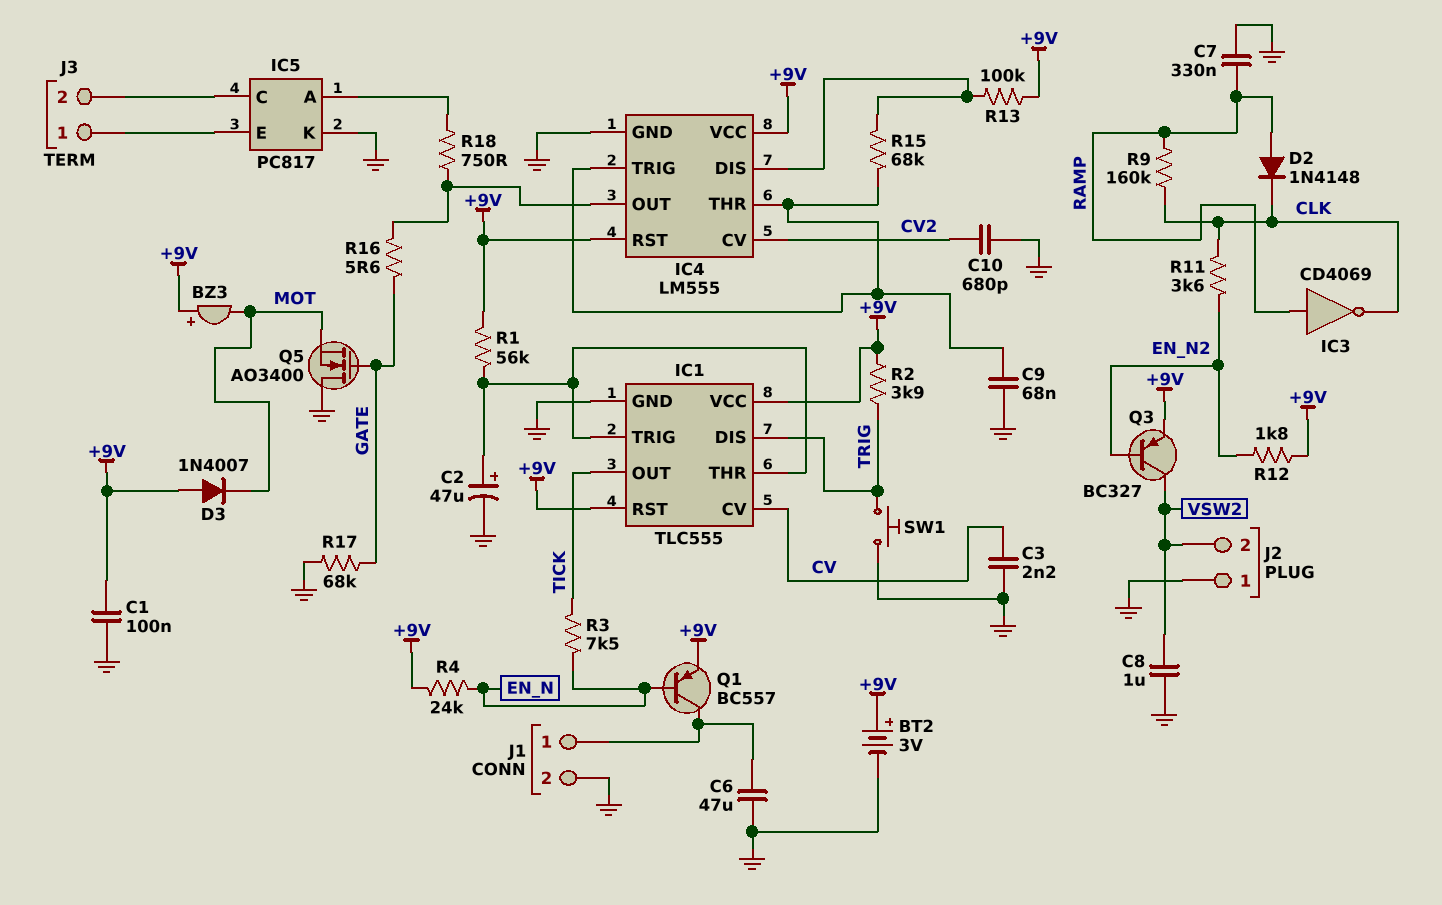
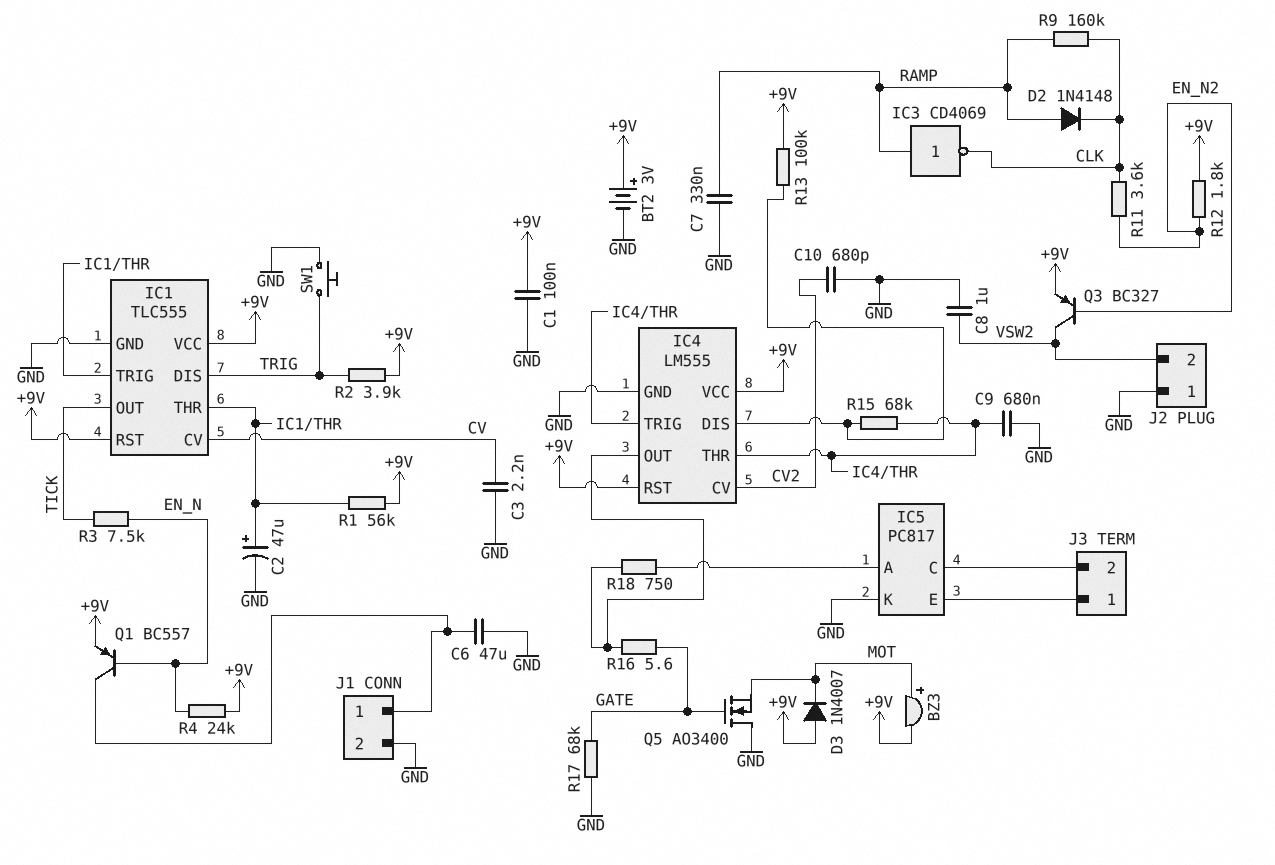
BZ3: buzzer (plus +9V, minus MOT) -> buzzer (plus MOT, minus +9V)
C9: 68nF (GND, IC4/THR) -> 680nF (GND, IC4/THR)

